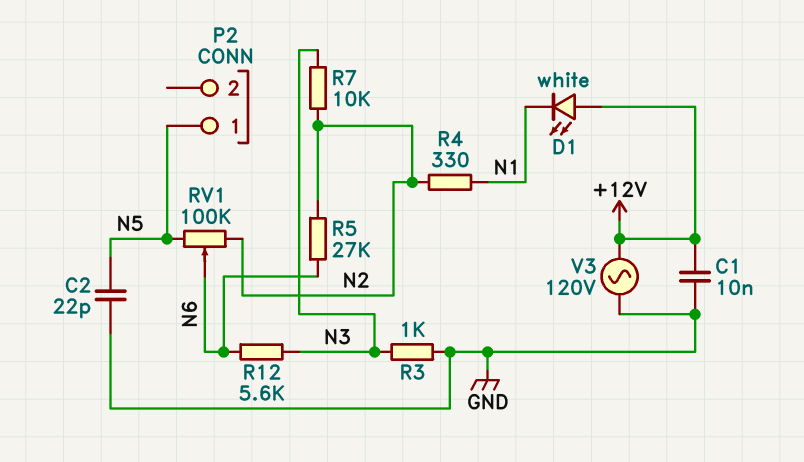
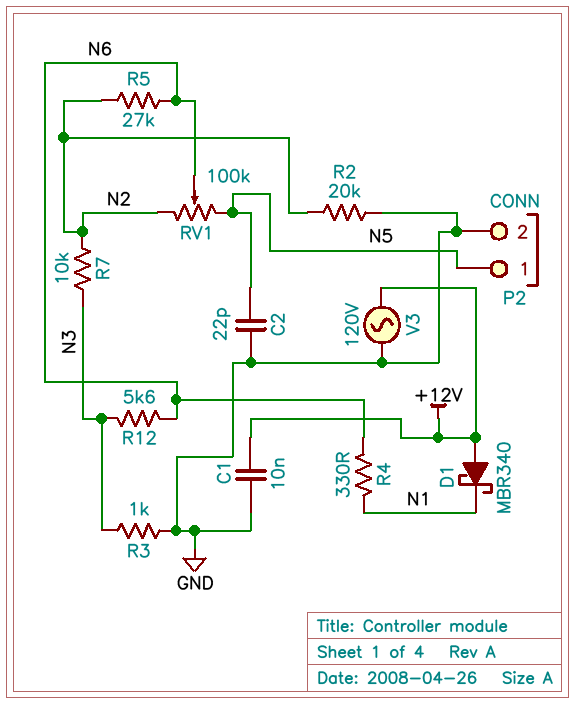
D1: LED white (A +12V, K N1) -> schottky MBR340 (A +12V, K N1)
P2 pin 2: none -> GND
R2: none -> 20k (GND, N2)
R4: 330 (N1, N2) -> 330 (N1, N6)

